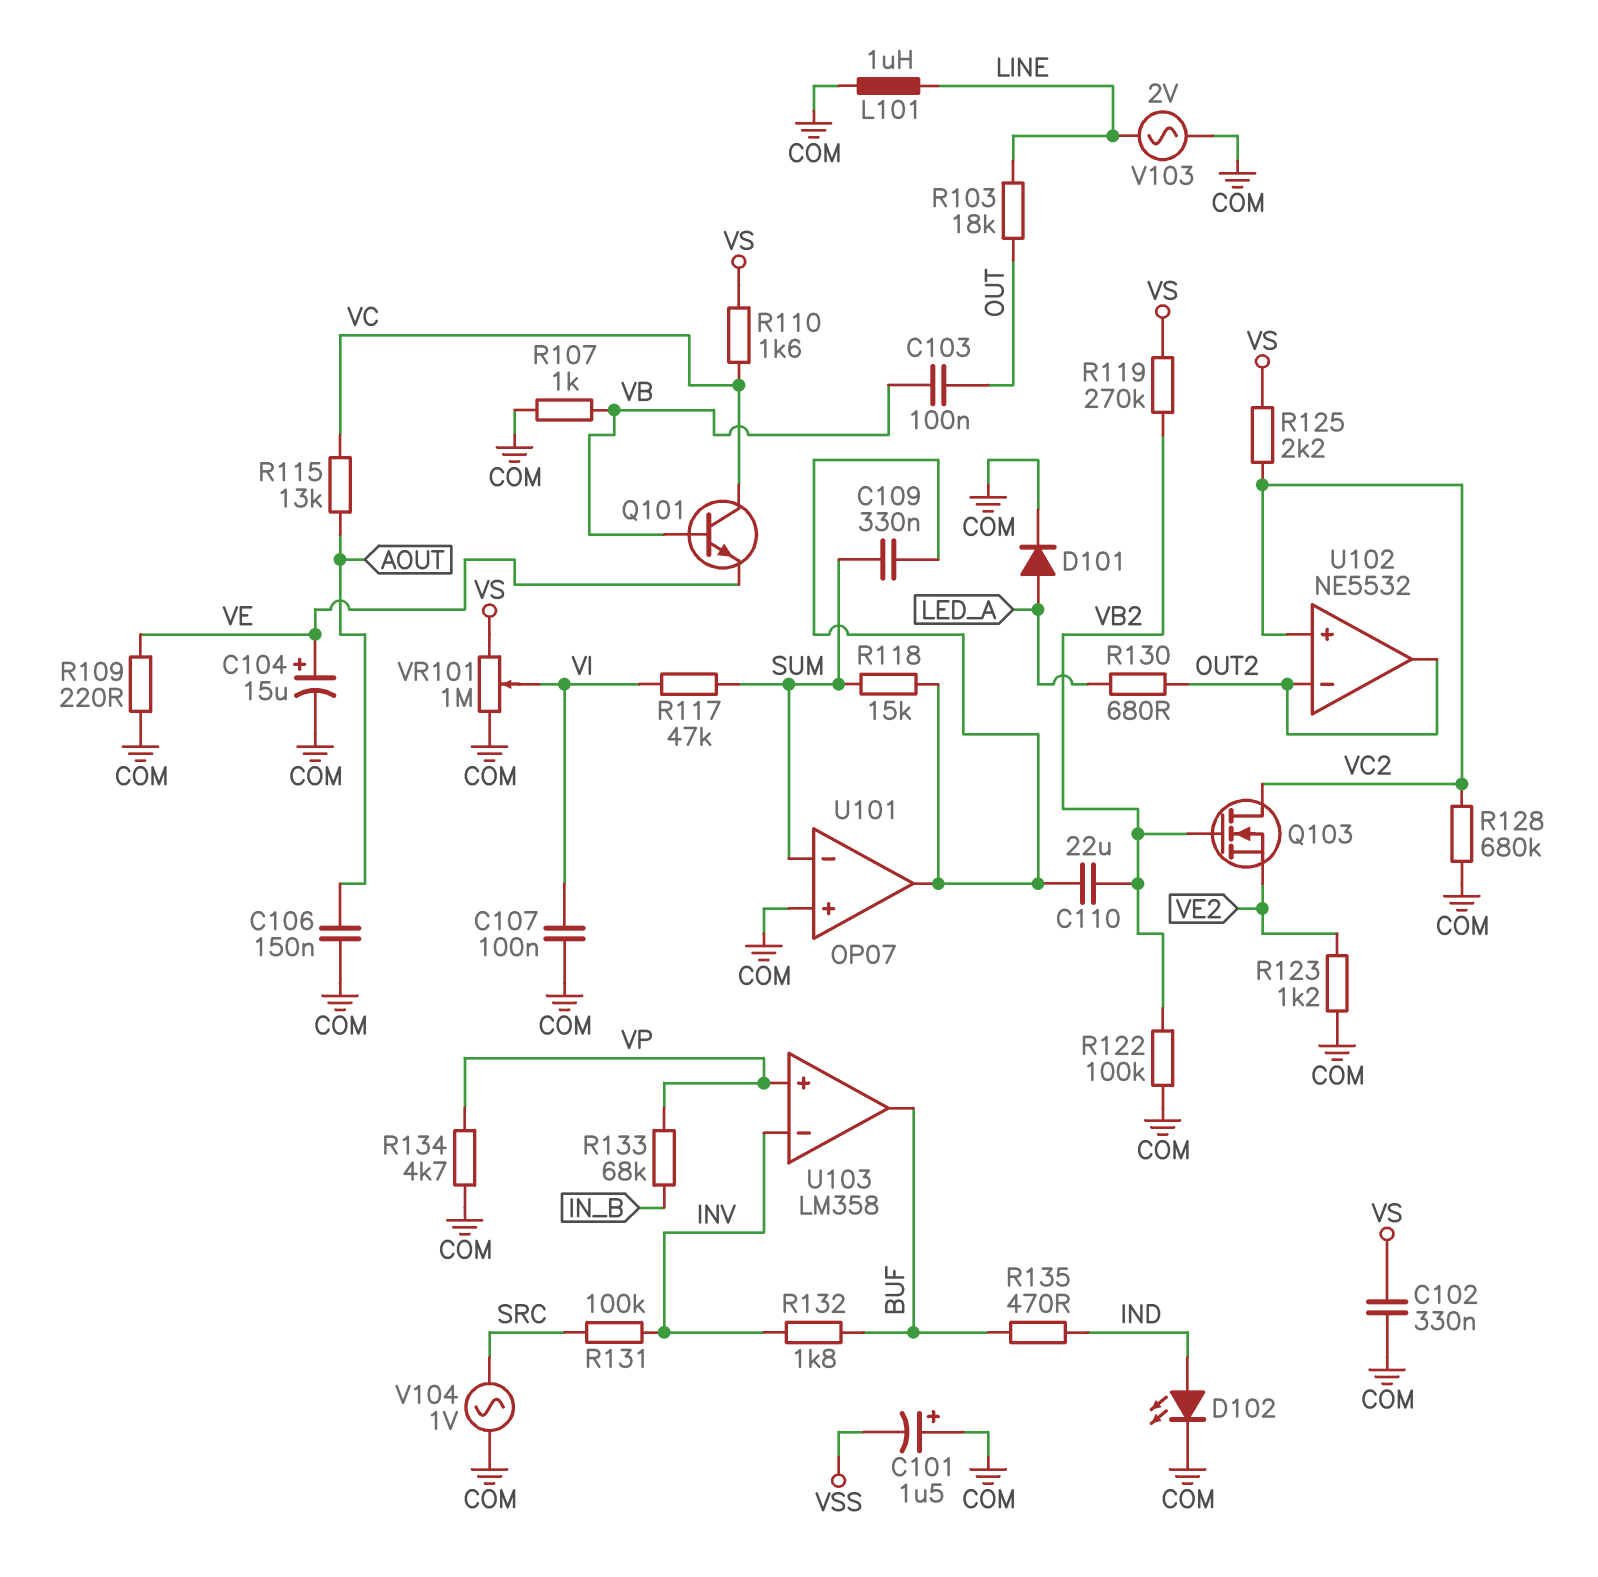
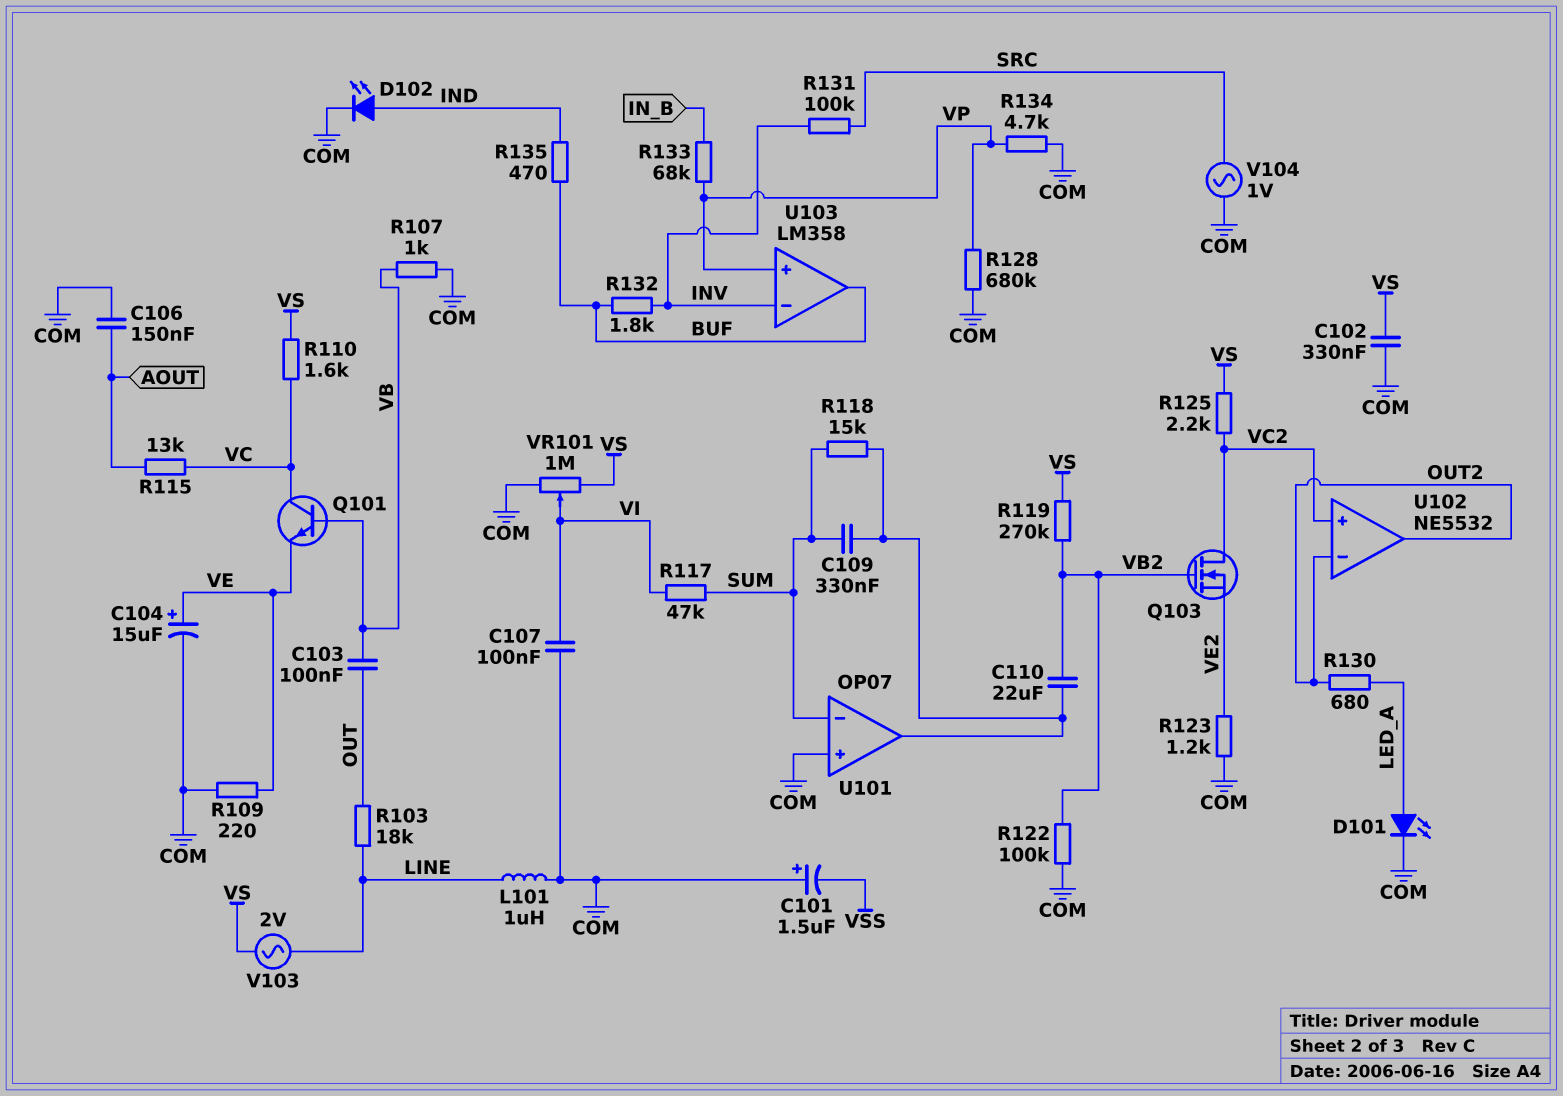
D101: diode (A LED_A, K COM) -> LED (A LED_A, K COM)
R128: 680k (COM, VC2) -> 680k (COM, VP)
V103: AC 2V (COM, LINE) -> AC 2V (LINE, VS)

